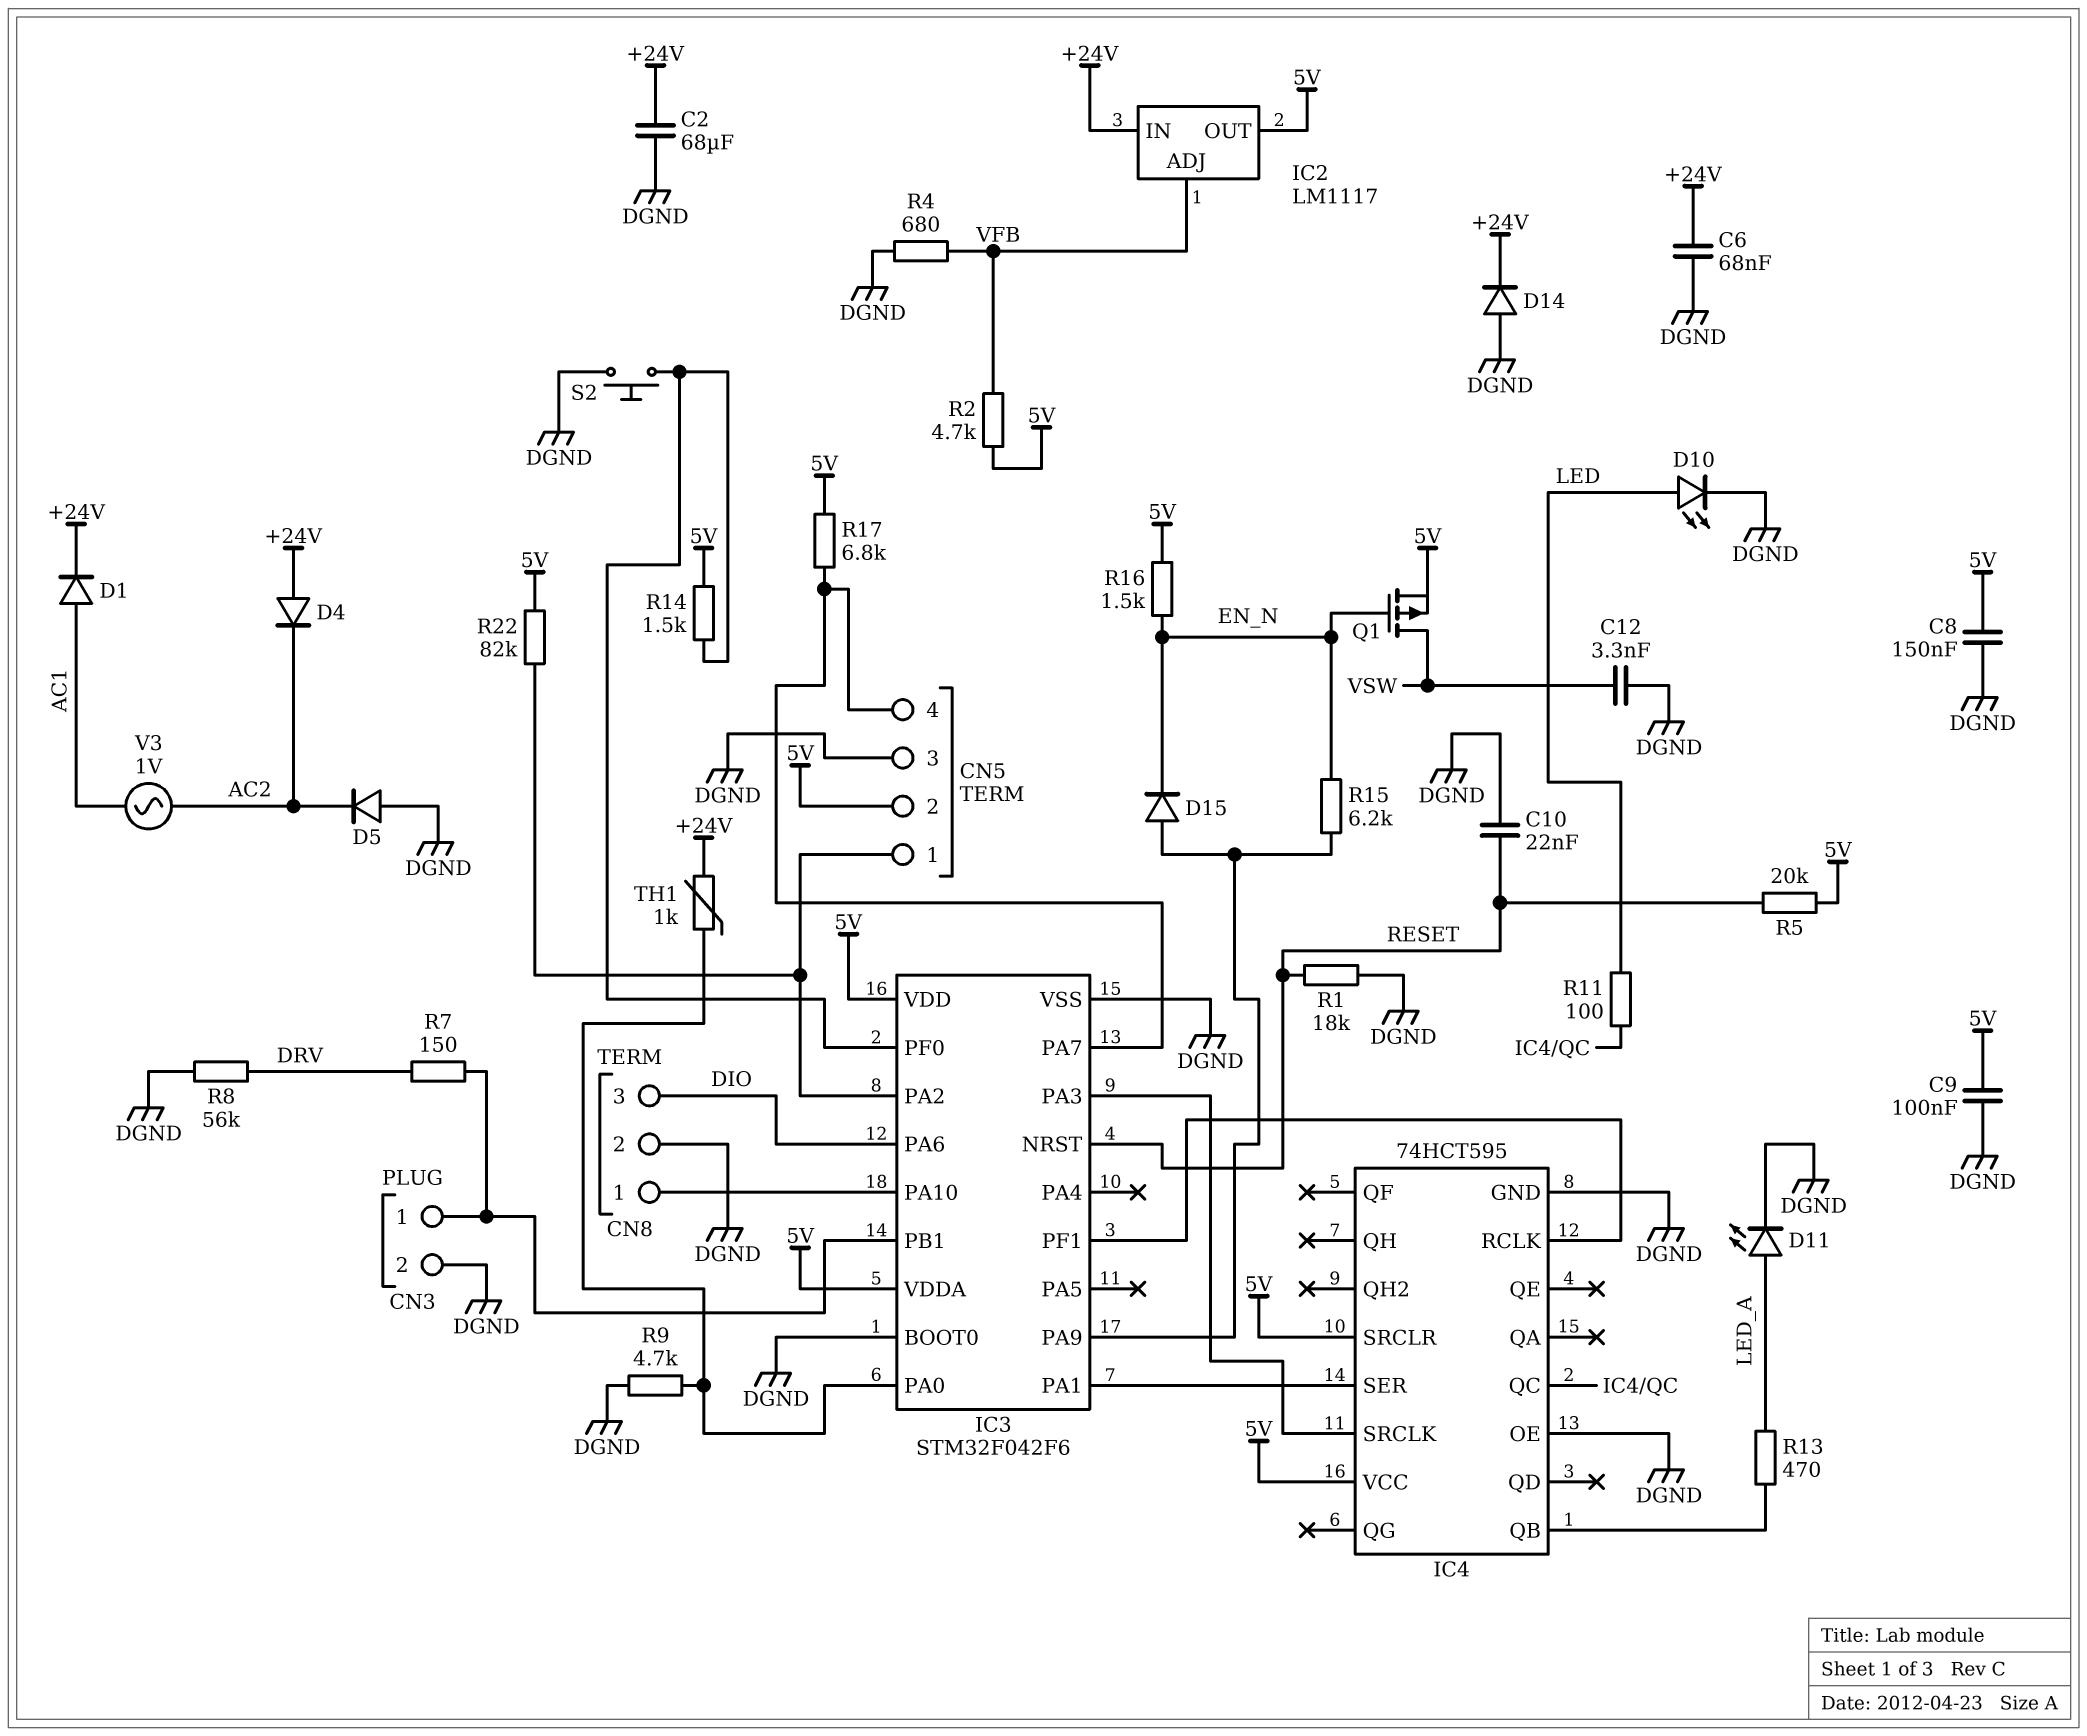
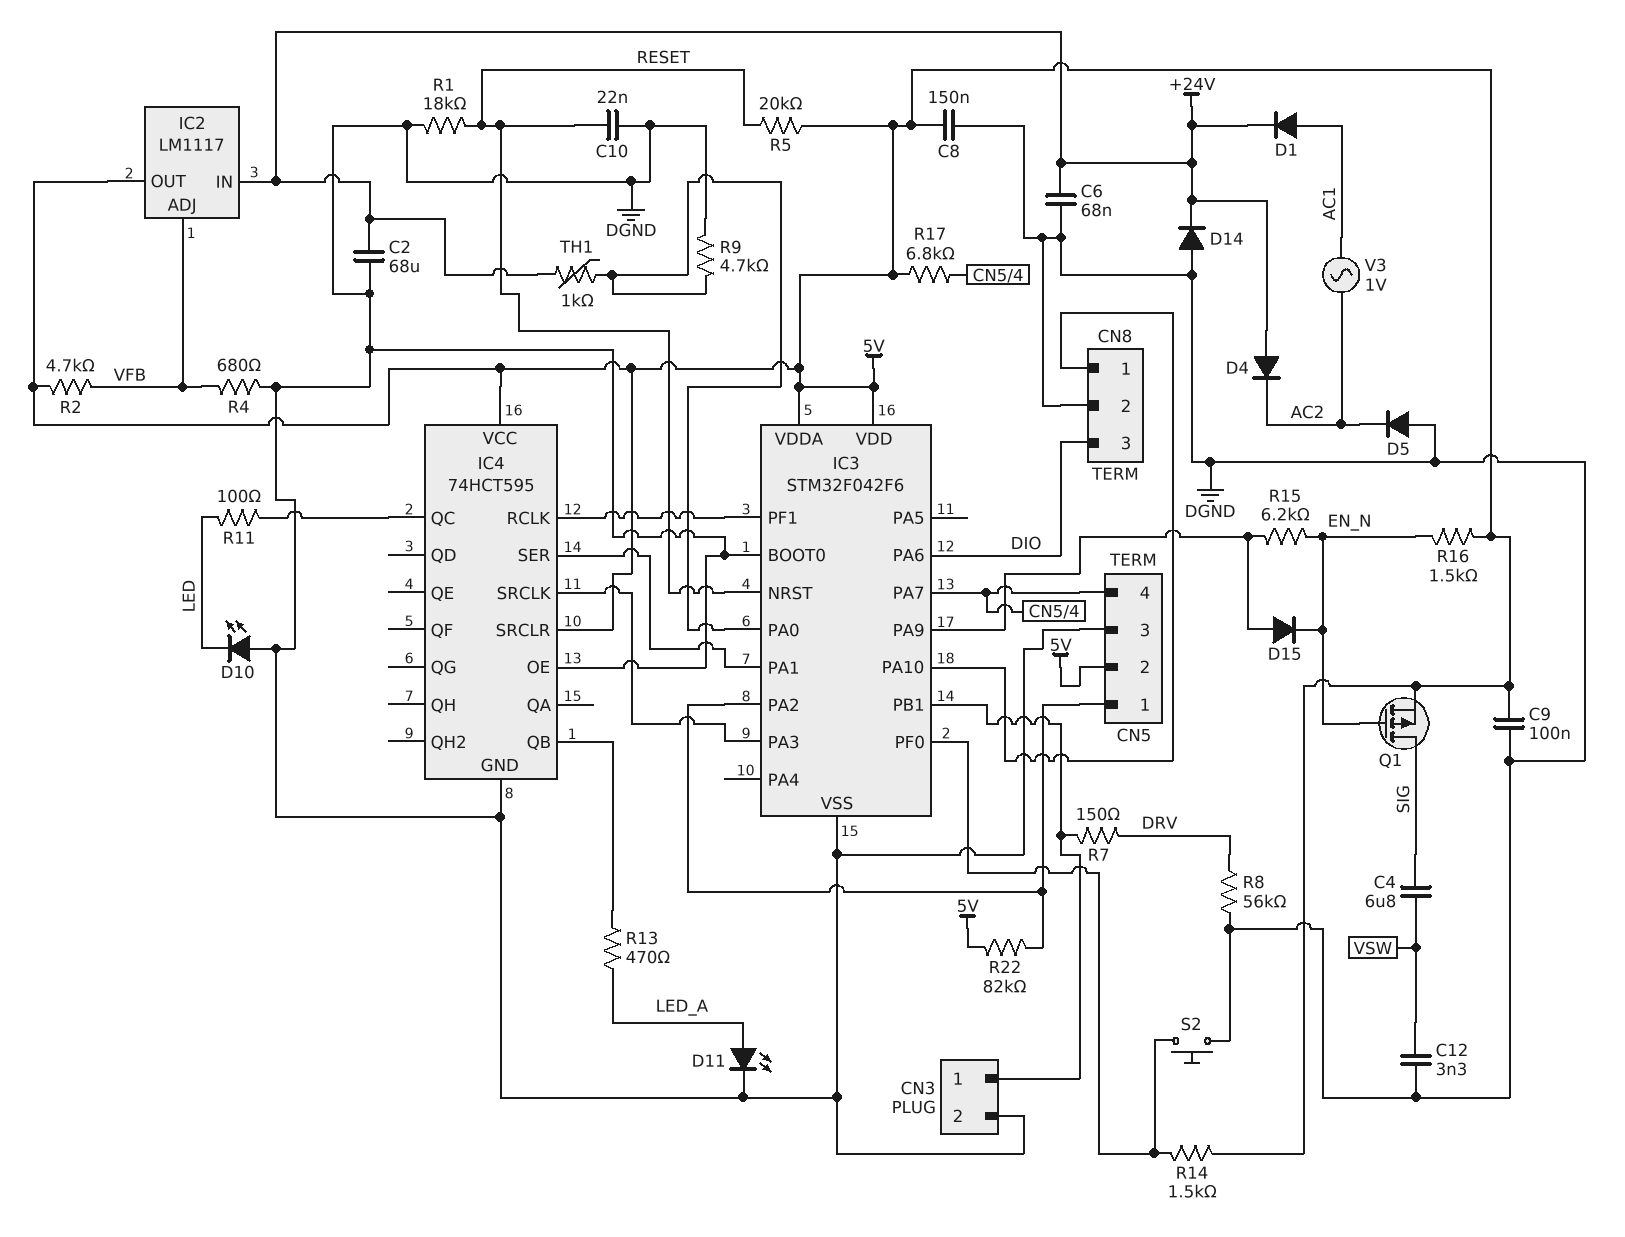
C4: none -> 6.8uF (SIG, VSW)
D10: LED (A LED, K DGND) -> LED (A DGND, K LED)
Q1: PMOS (G EN_N, D VSW, S 5V) -> PMOS (G EN_N, D SIG, S 5V)

